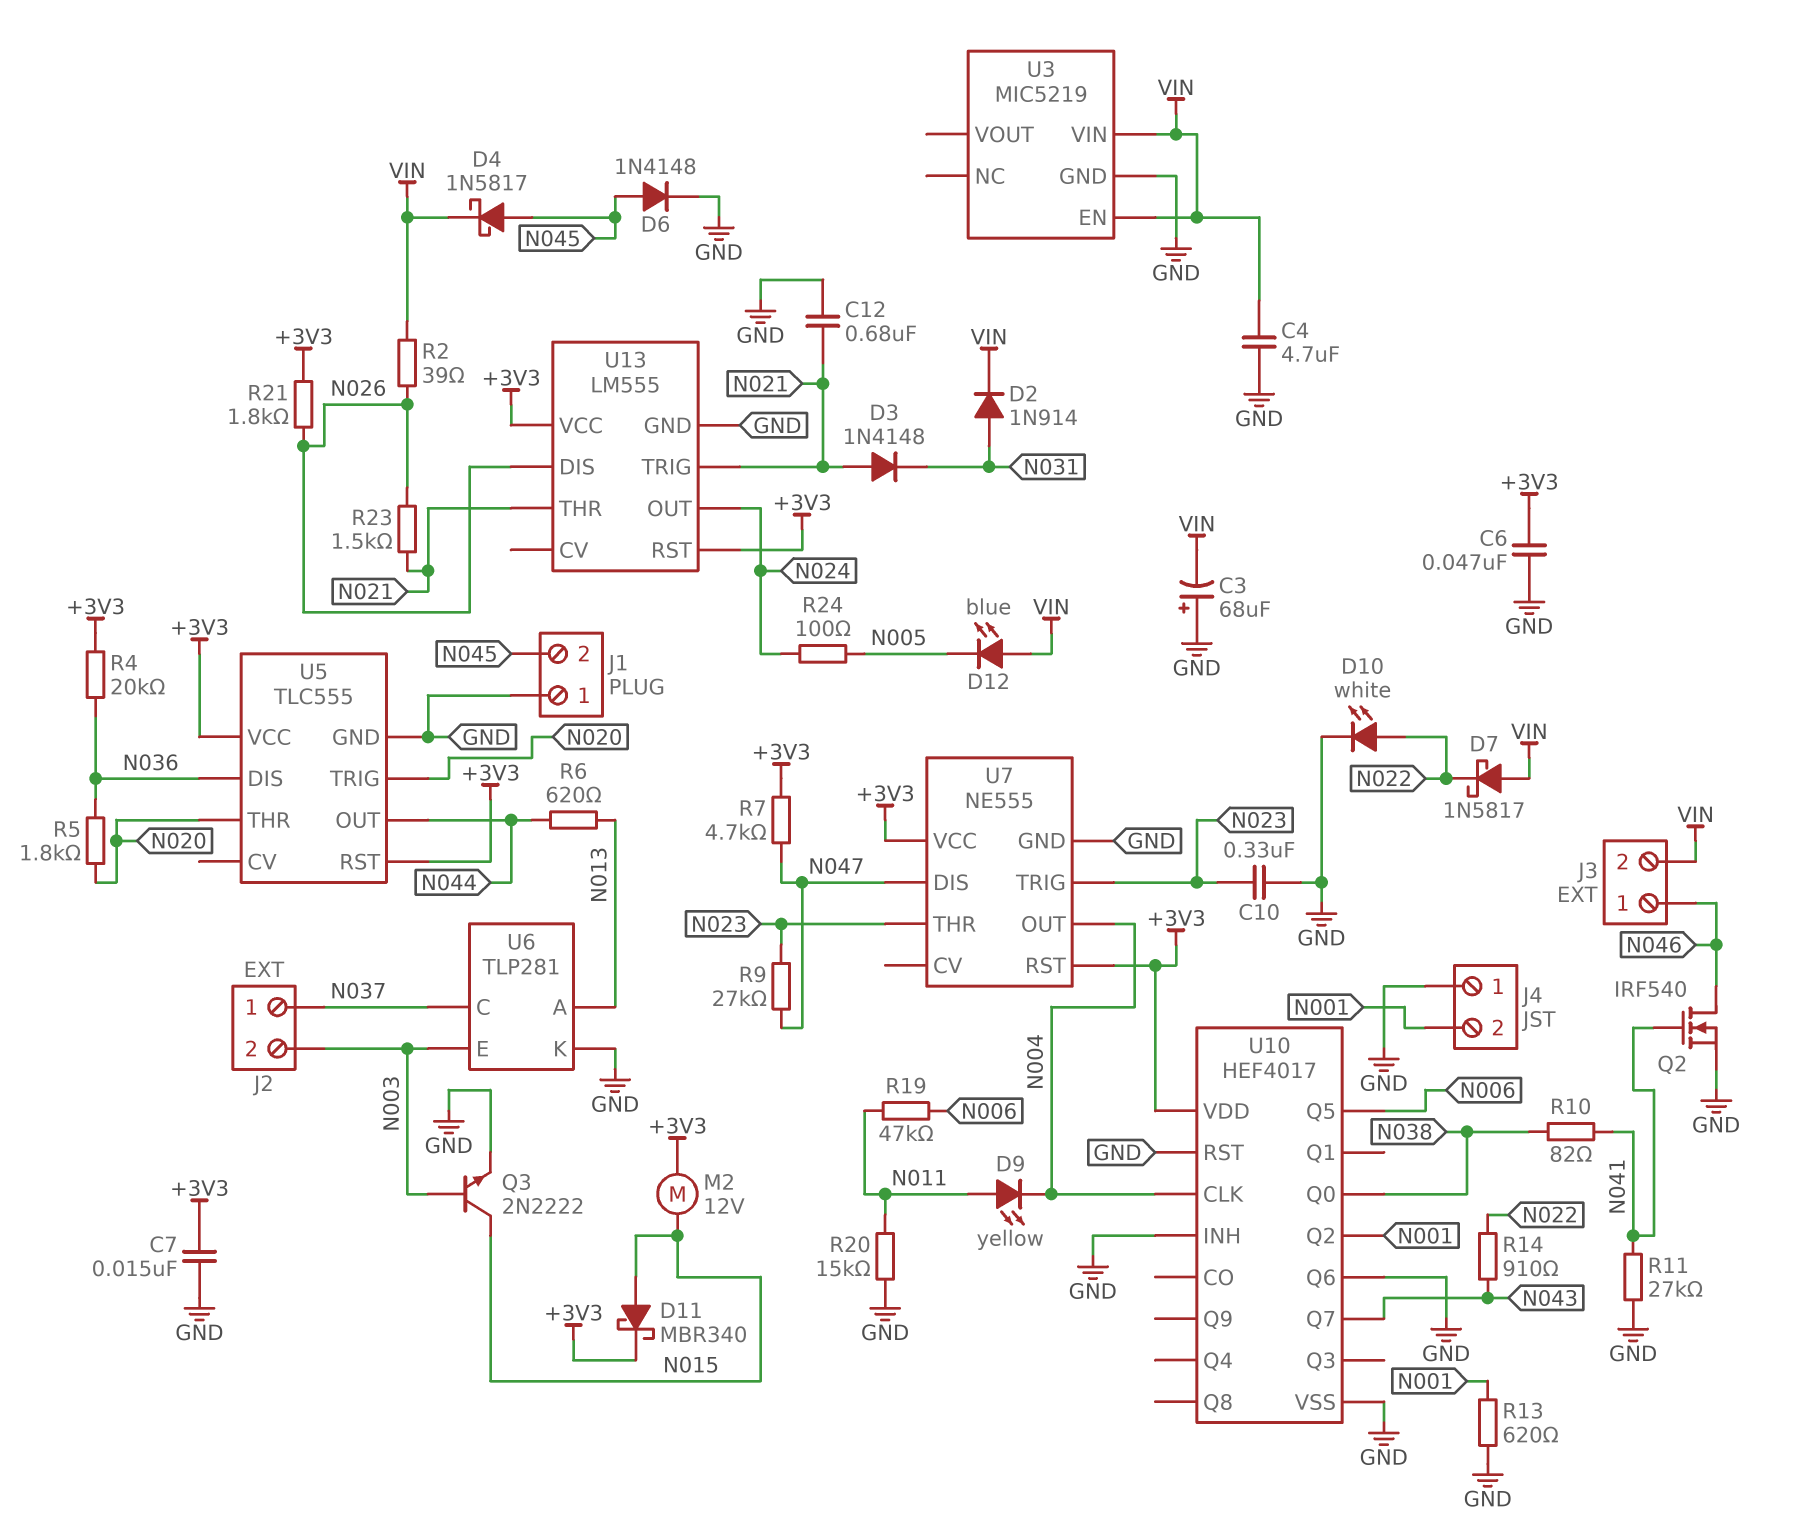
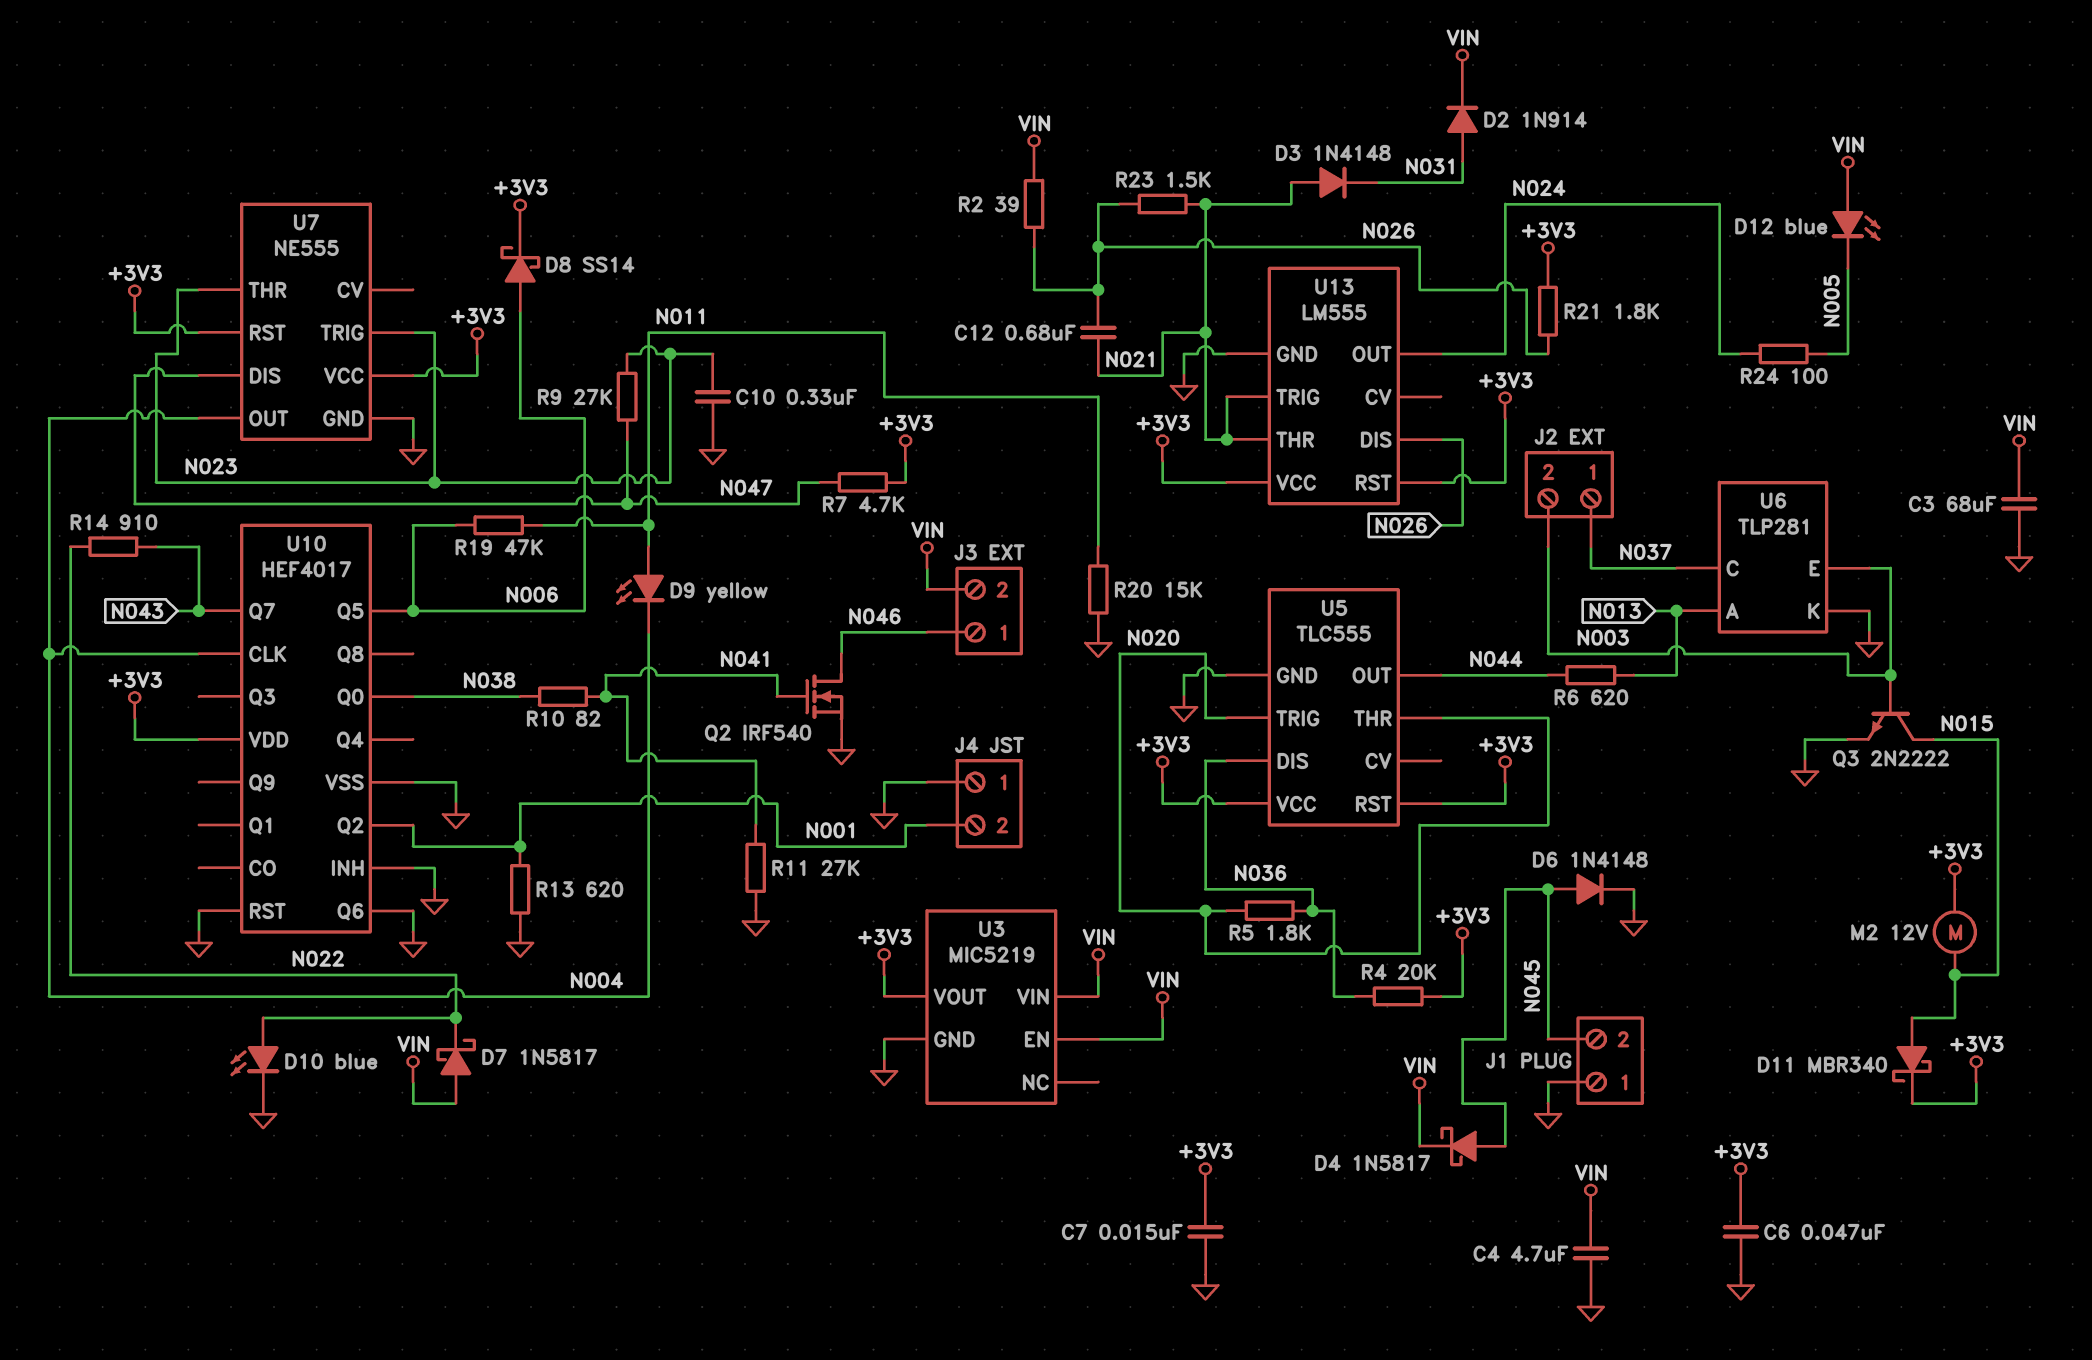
C3: 68uF (plus GND, minus VIN) -> 68uF (GND, VIN)
C12: 680nF (GND, N021) -> 680nF (N021, N026)
D8: none -> schottky SS14 (A N006, K +3V3)
D10: LED white (A N022, K GND) -> LED blue (A N022, K GND)
U3 pin VOUT: none -> +3V3

